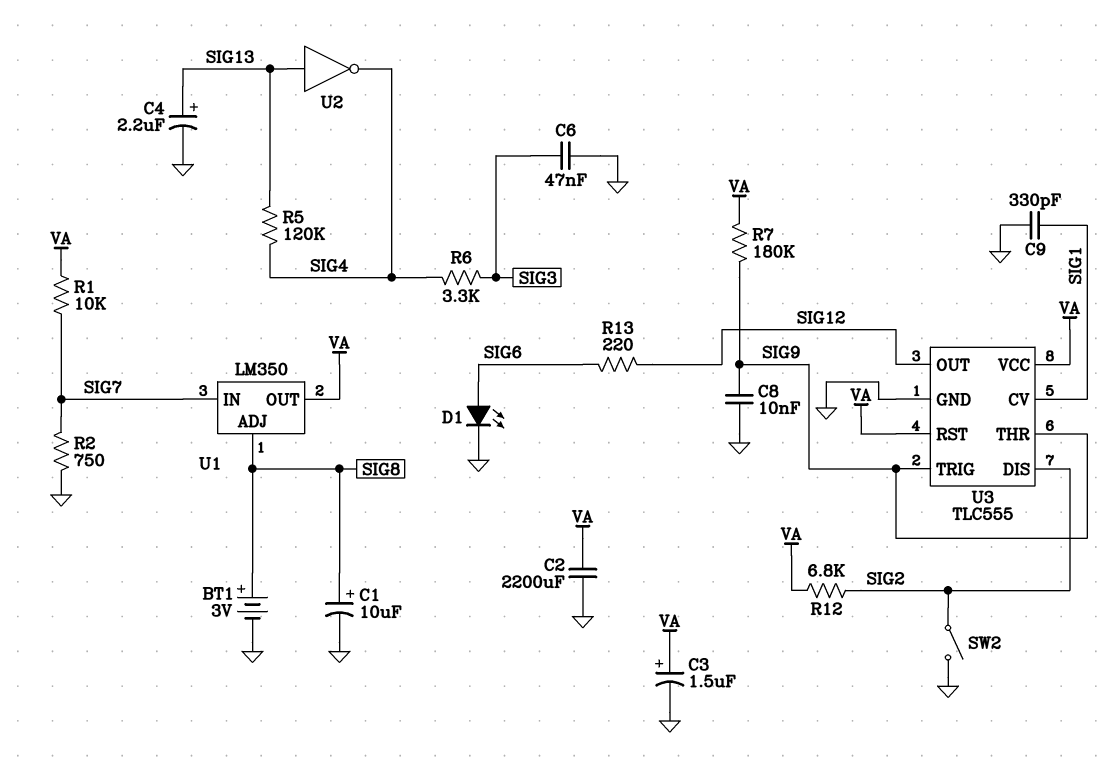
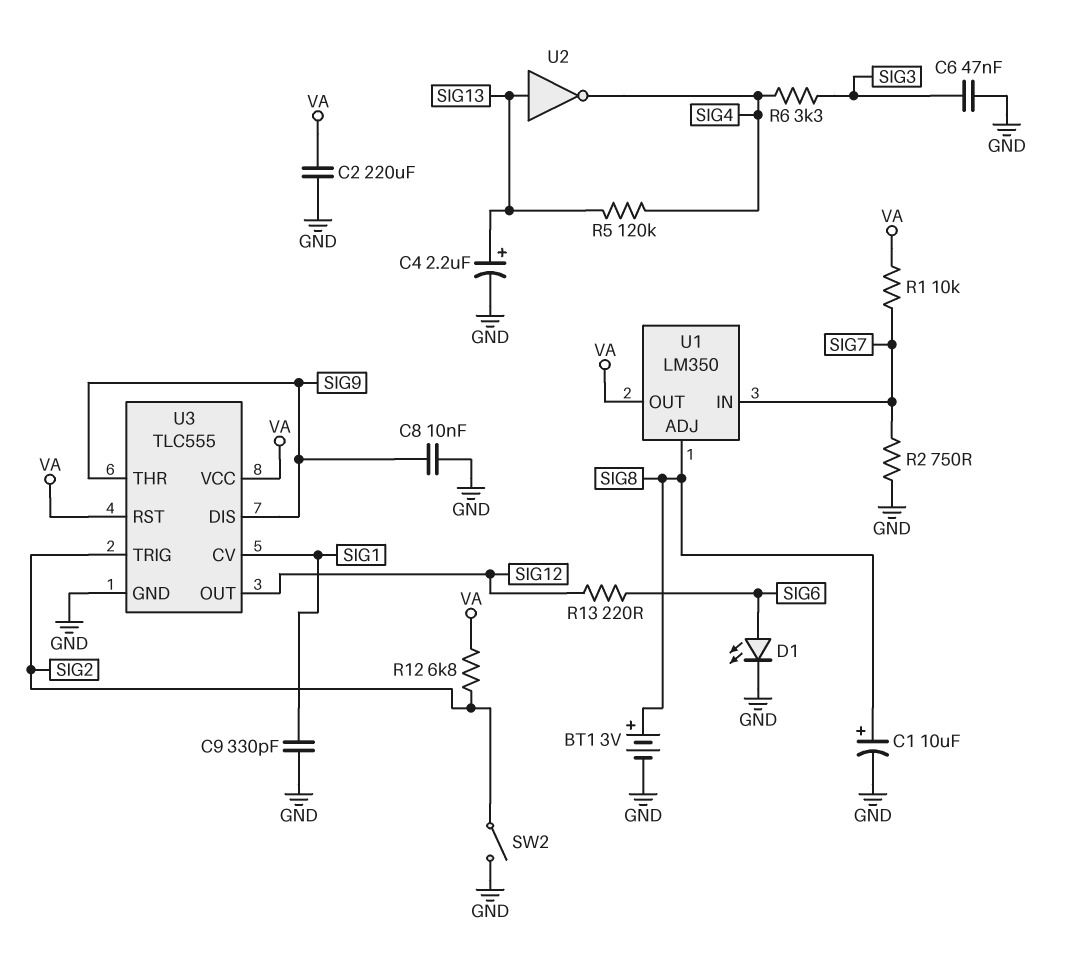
C2: 2200uF (GND, VA) -> 220uF (GND, VA)
C3: 1.5uF (plus VA, minus GND) -> none
R7: 180k (SIG9, VA) -> none
U3 pin DIS: SIG2 -> SIG9
U3 pin TRIG: SIG9 -> SIG2

